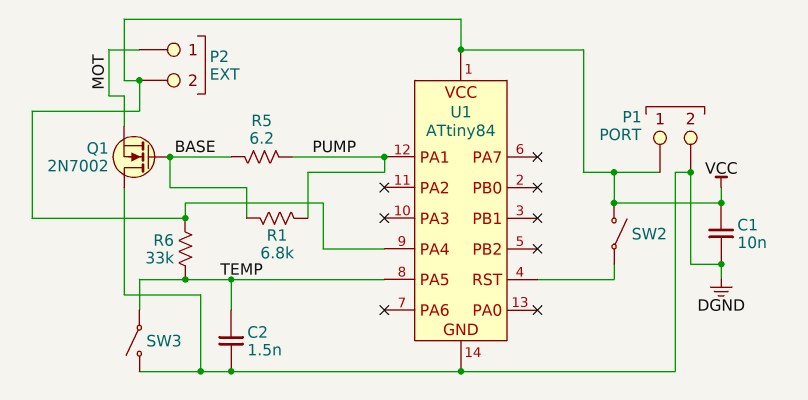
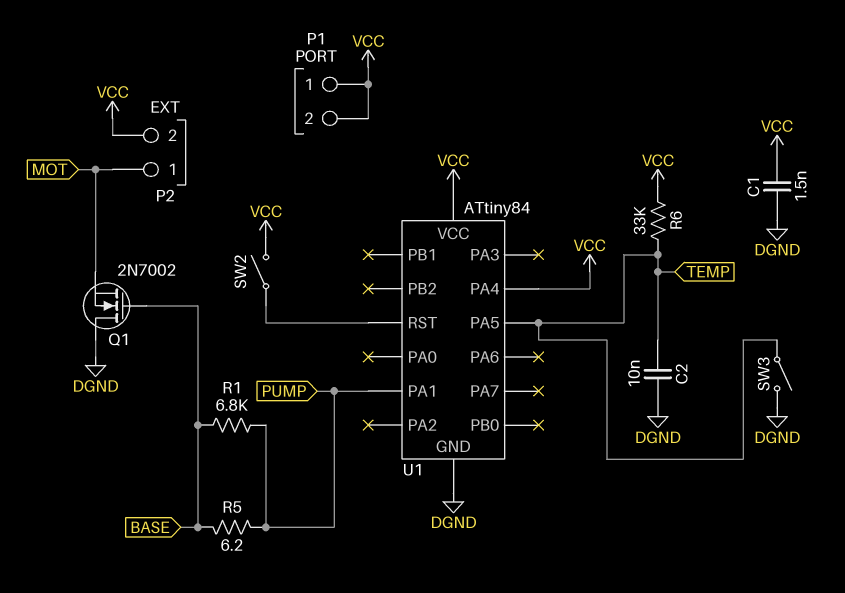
C1: 10nF (DGND, VCC) -> 1.5nF (DGND, VCC)
C2: 1.5nF (DGND, TEMP) -> 10nF (DGND, TEMP)
P1 pin 2: DGND -> VCC

